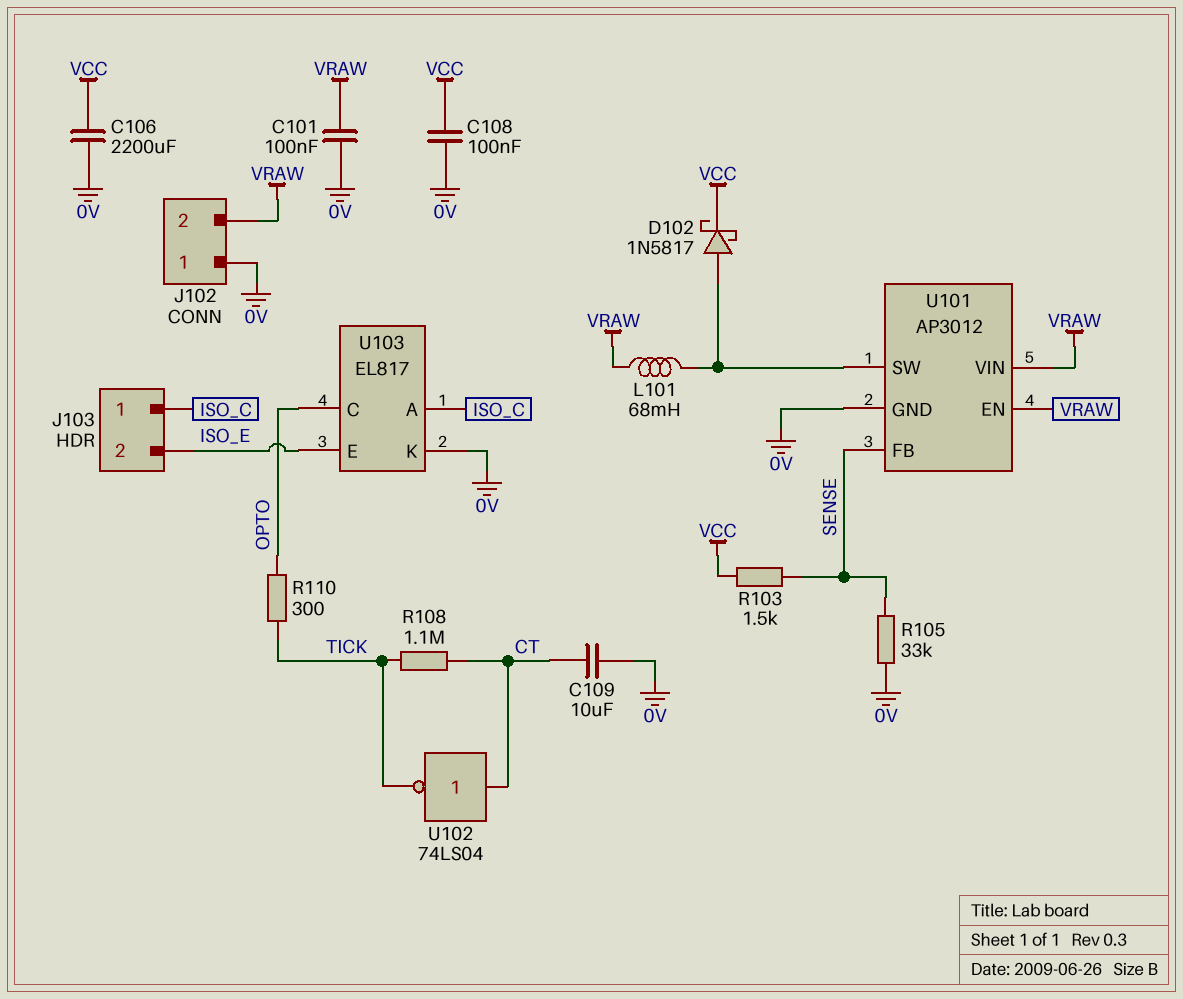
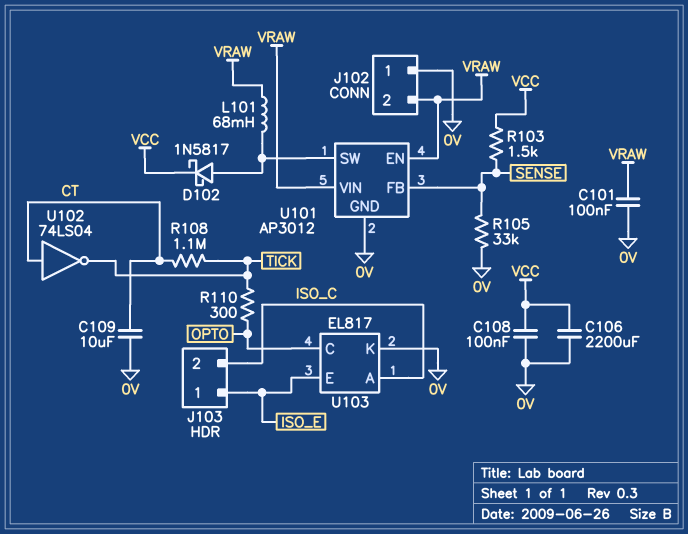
J103 pin 1: ISO_C -> ISO_E
J103 pin 2: ISO_E -> ISO_C

